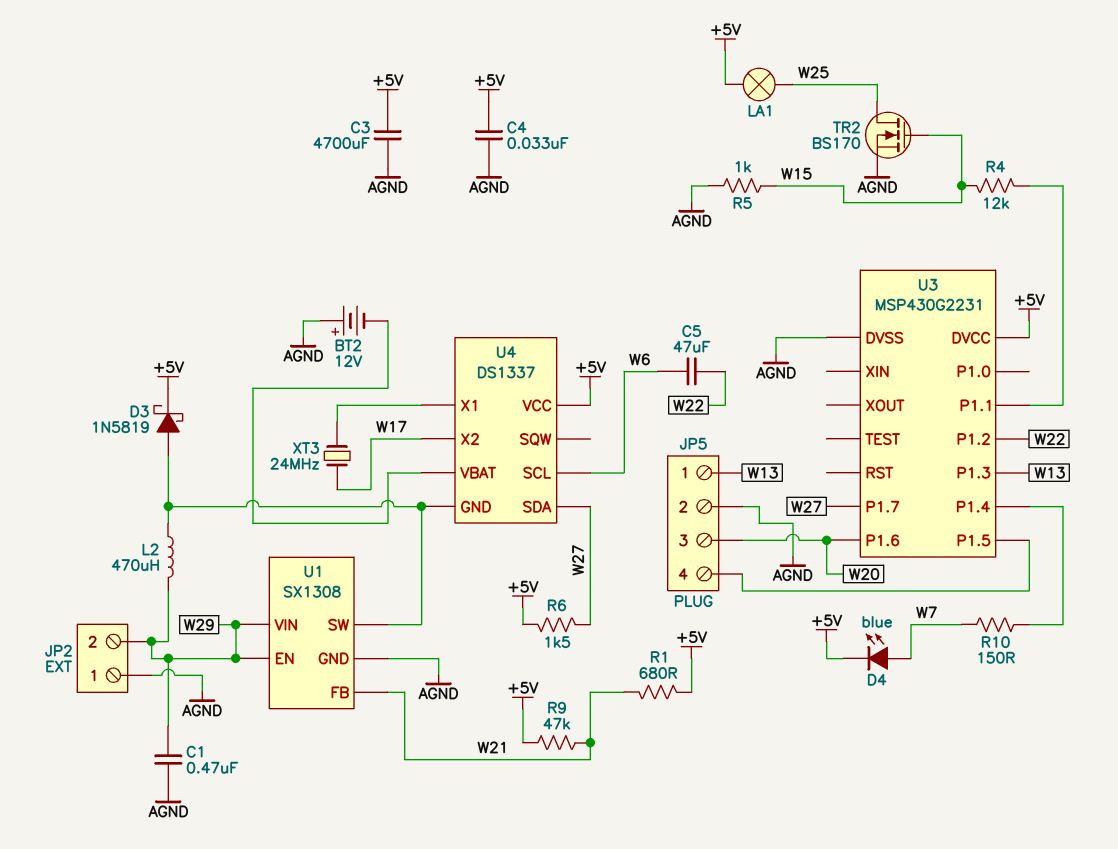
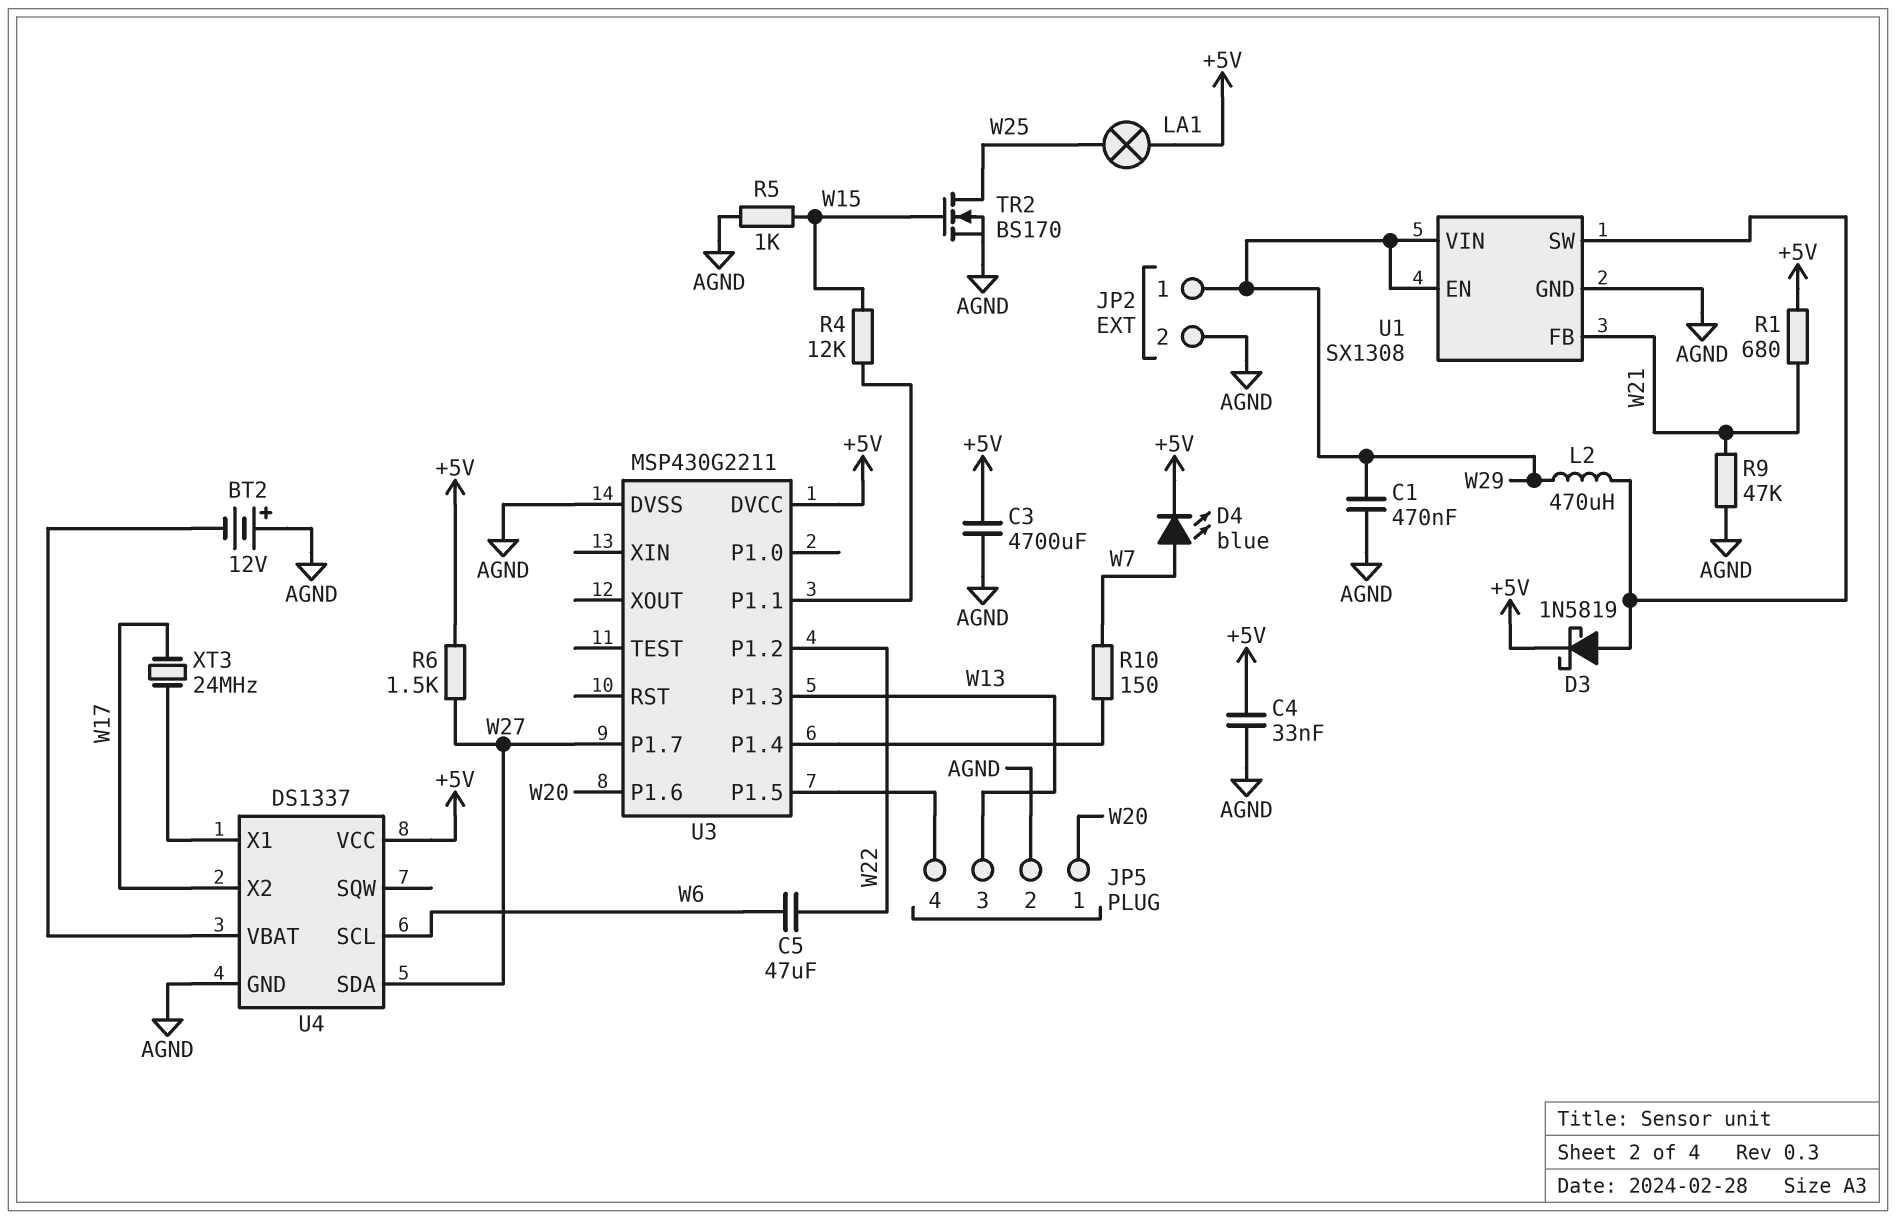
JP2 pin 1: AGND -> W29
JP2 pin 2: W29 -> AGND
JP5 pin 1: W13 -> W20
JP5 pin 3: W20 -> W13
R9: 47k (+5V, W21) -> 47k (AGND, W21)
U3: MSP430G2231 -> MSP430G2211
U4 pin GND: U1/SW -> AGND

